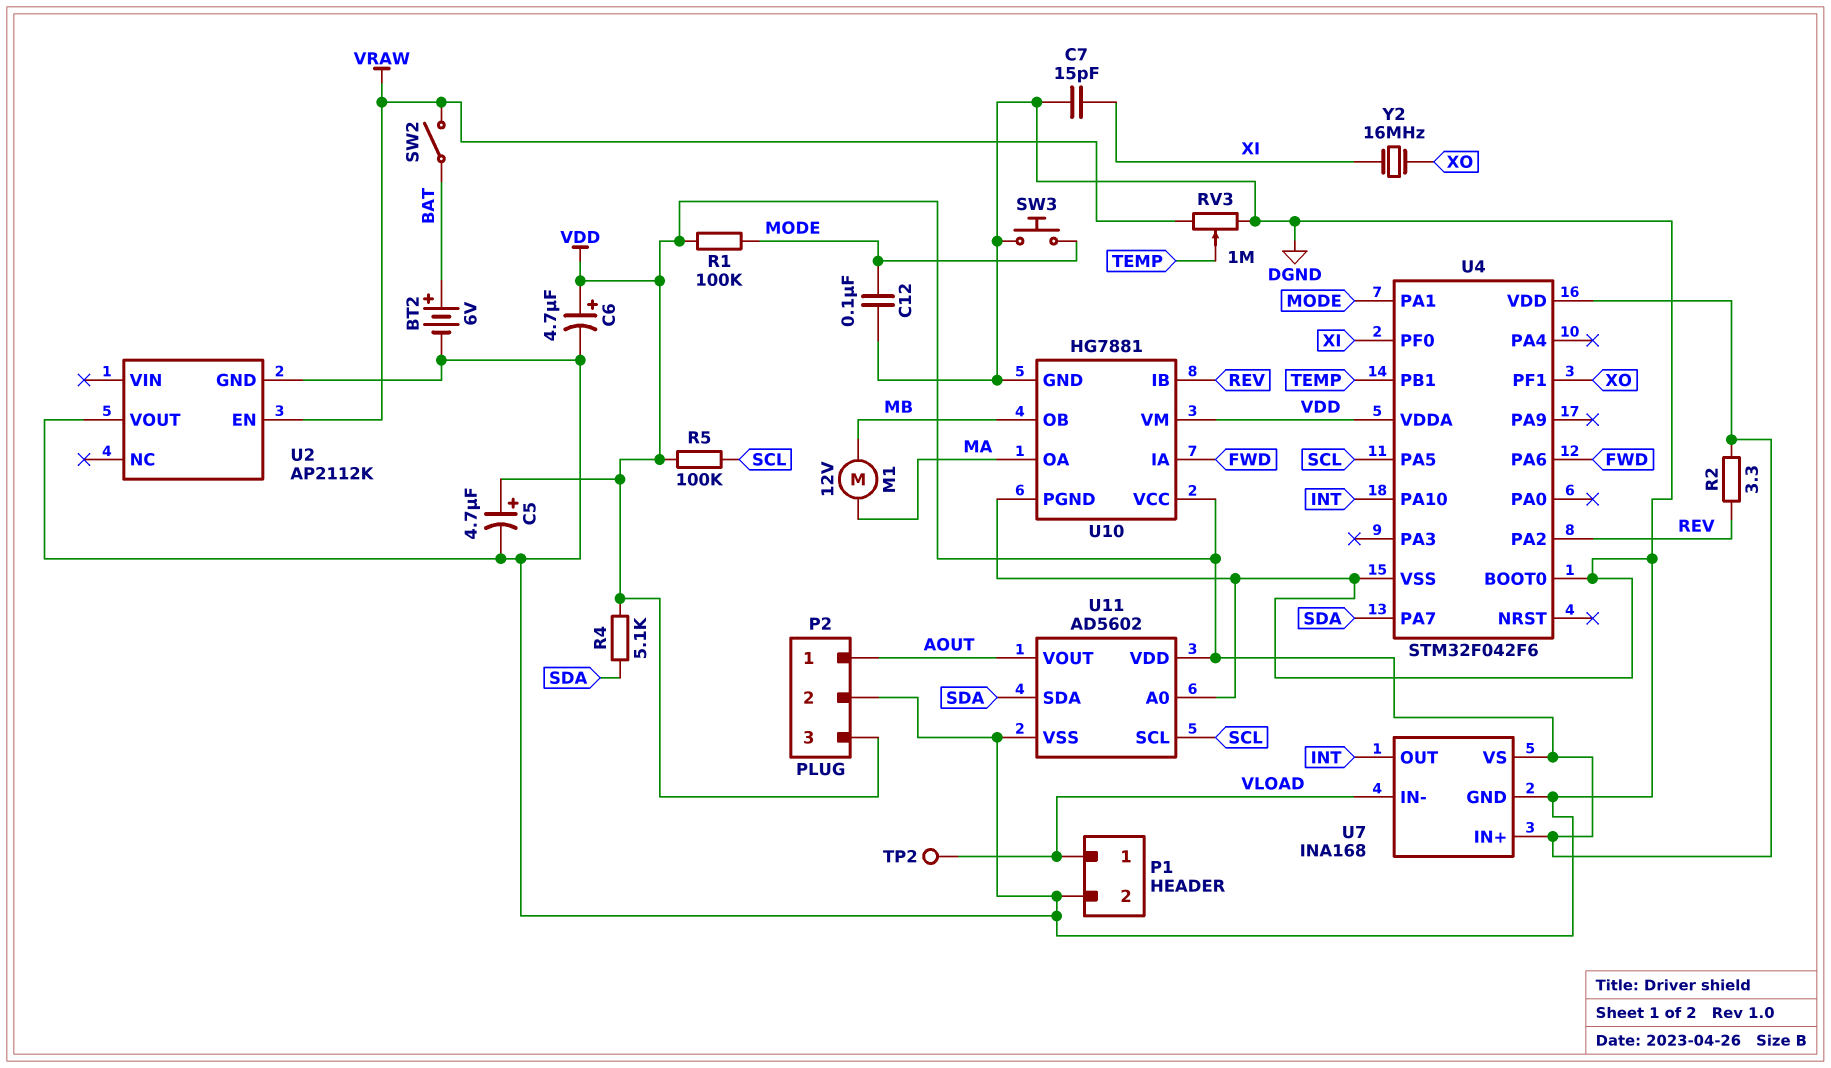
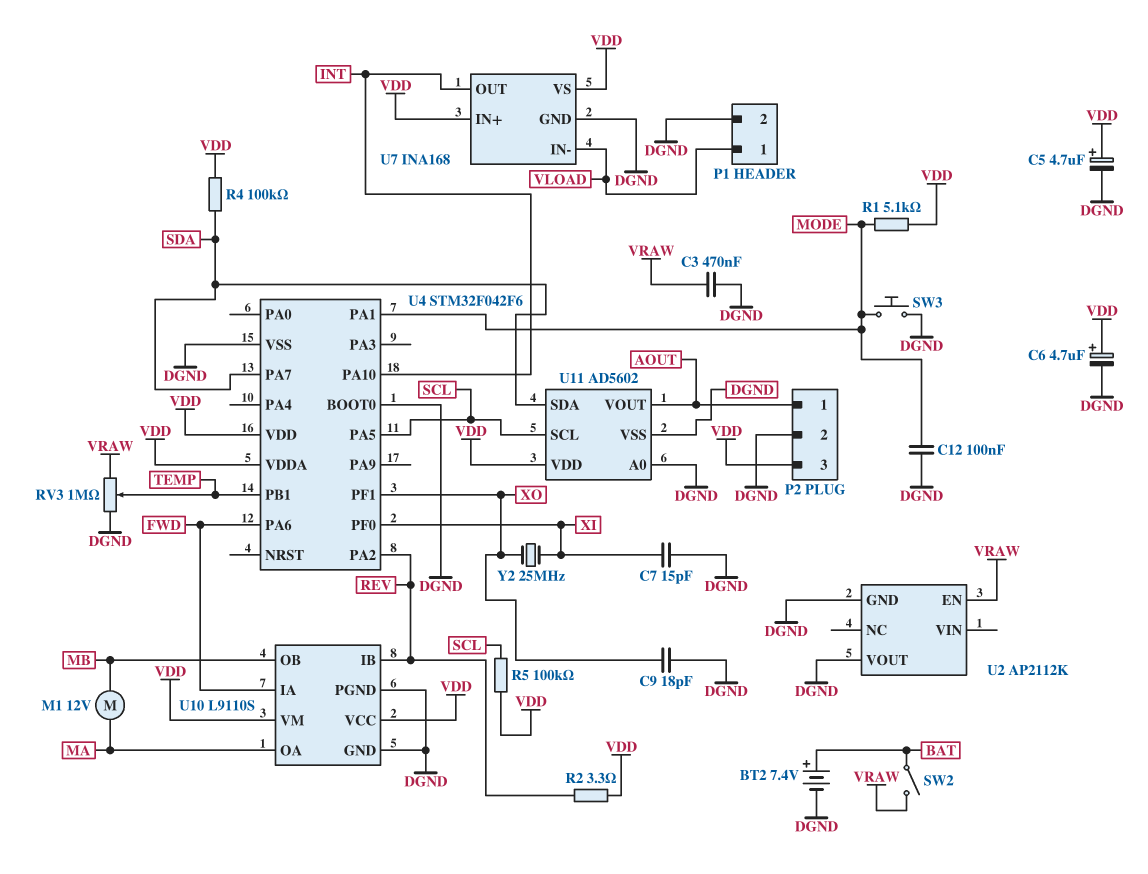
BT2: 6V (plus BAT, minus DGND) -> 7.4V (plus BAT, minus DGND)
C3: none -> 470nF (DGND, VRAW)
C9: none -> 18pF (DGND, XO)
R1: 100k (MODE, VDD) -> 5.1k (MODE, VDD)
R4: 5.1k (SDA, VDD) -> 100k (SDA, VDD)
TP2: test point (VLOAD) -> none
U10: HG7881 -> L9110S
Y2: 16MHz (XI, XO) -> 25MHz (XI, XO)

